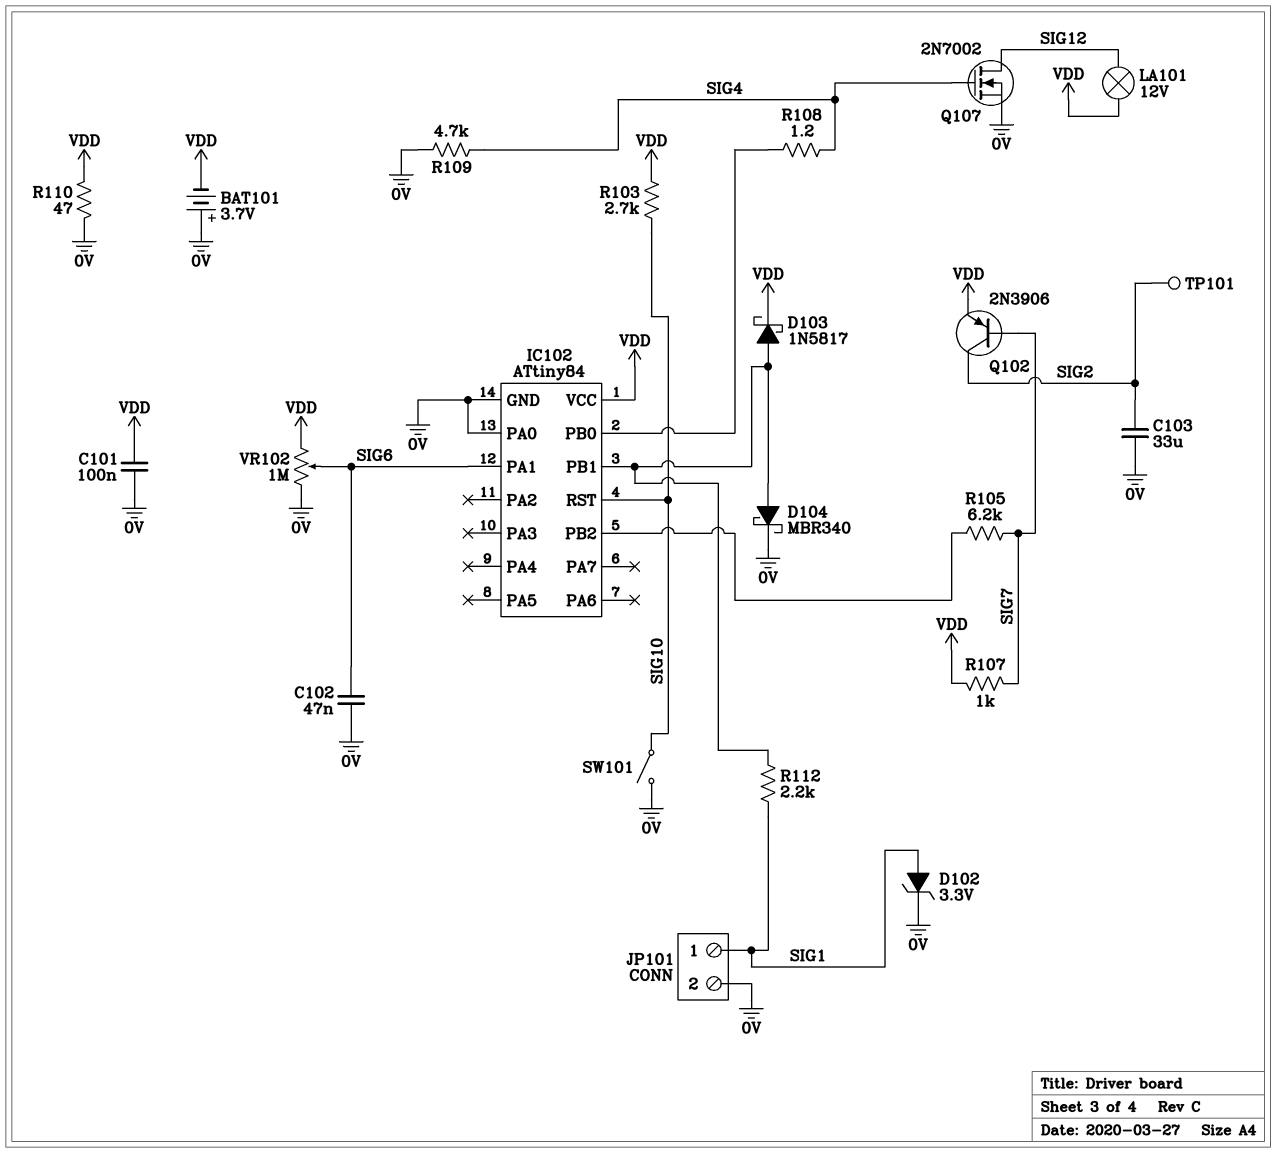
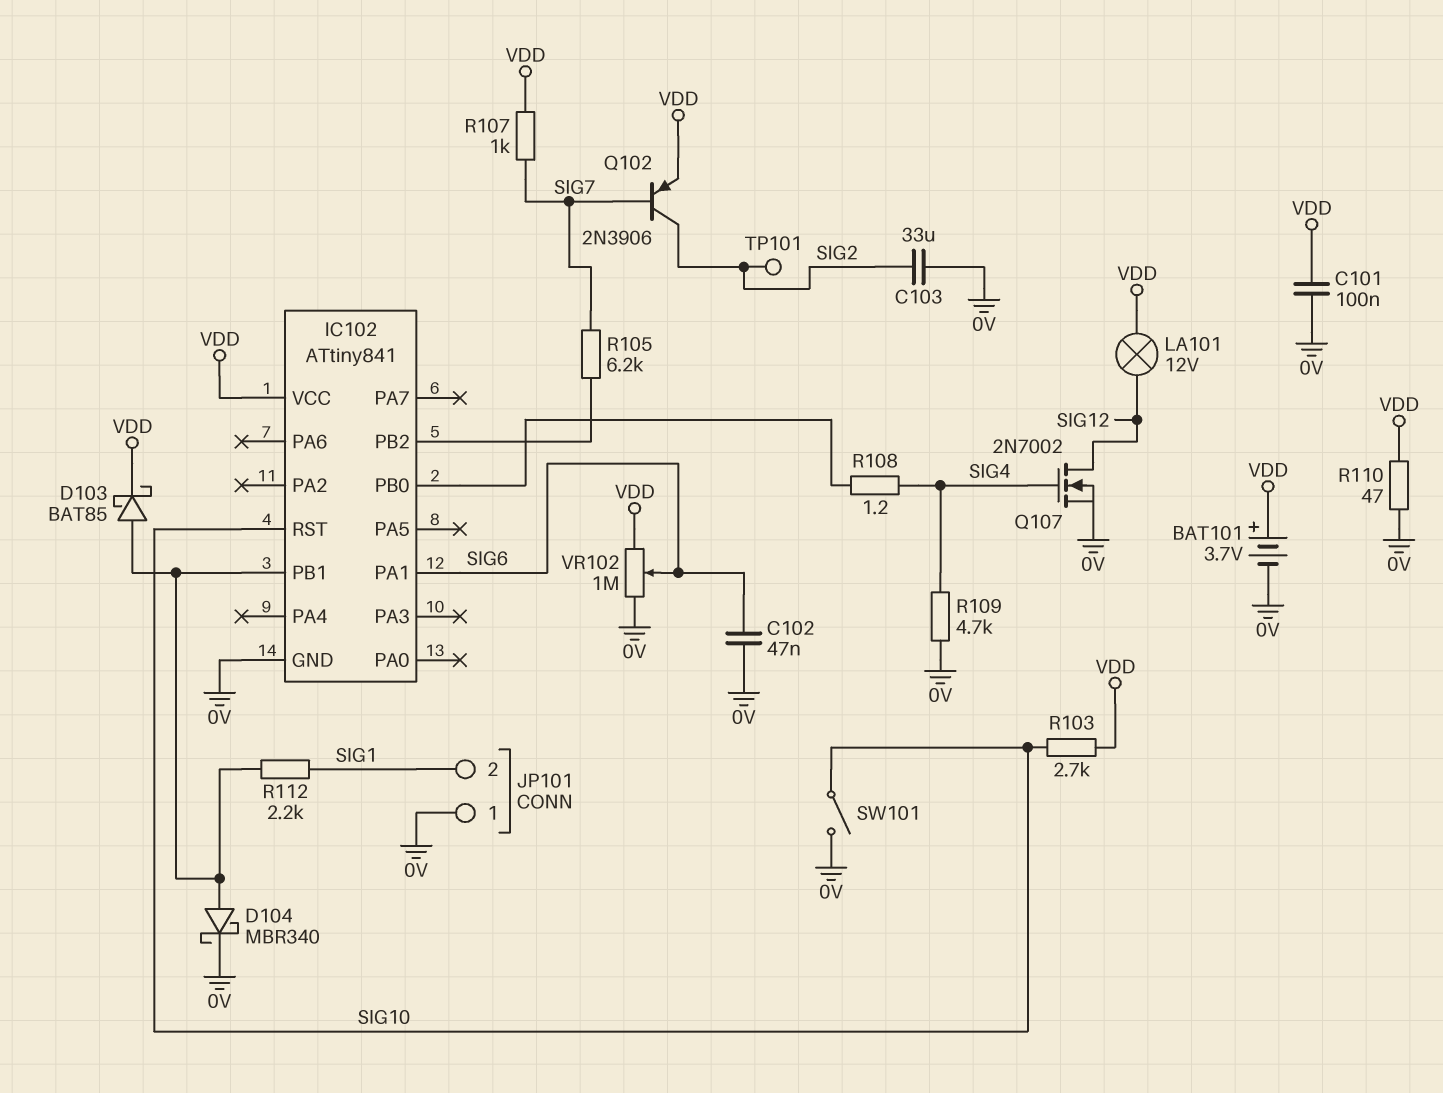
BAT101: 3.7V (plus 0V, minus VDD) -> 3.7V (plus VDD, minus 0V)
D102: zener 3.3V (A SIG1, K 0V) -> none
D103: schottky 1N5817 (A IC102/PB1, K VDD) -> schottky BAT85 (A IC102/PB1, K VDD)
IC102: ATtiny84 -> ATtiny841
IC102 pin PA0: 0V -> none
JP101 pin 1: SIG1 -> 0V
JP101 pin 2: 0V -> SIG1

